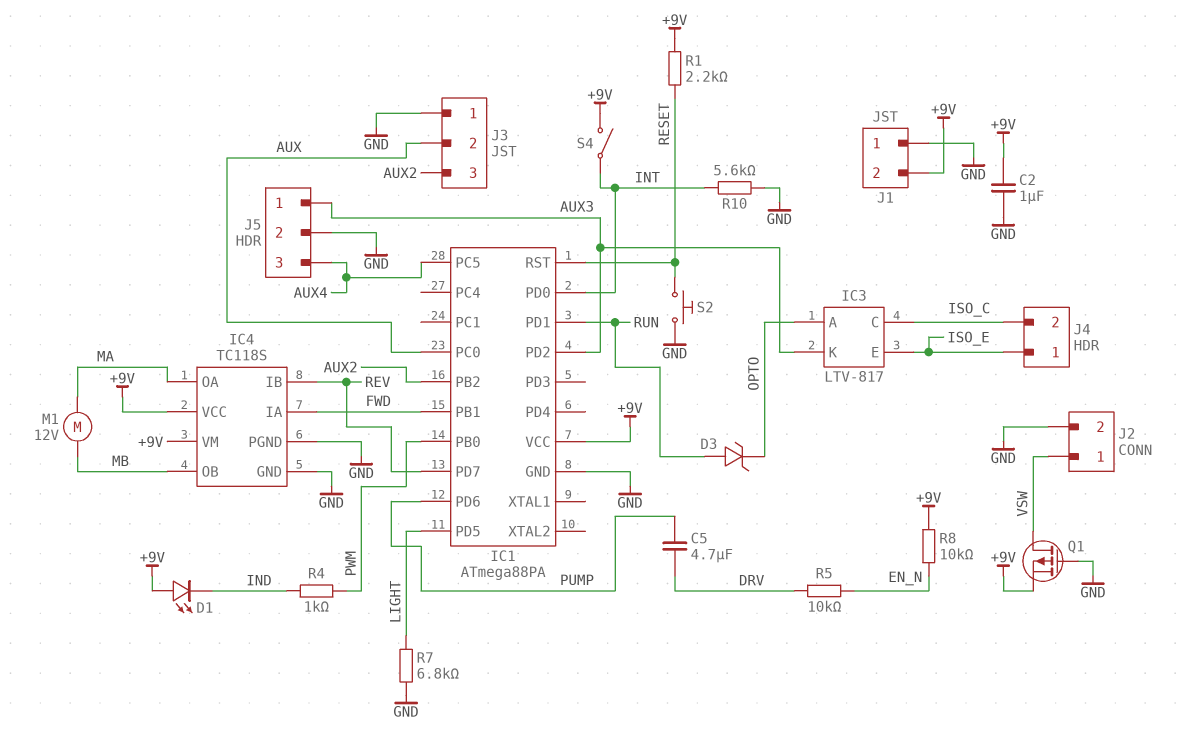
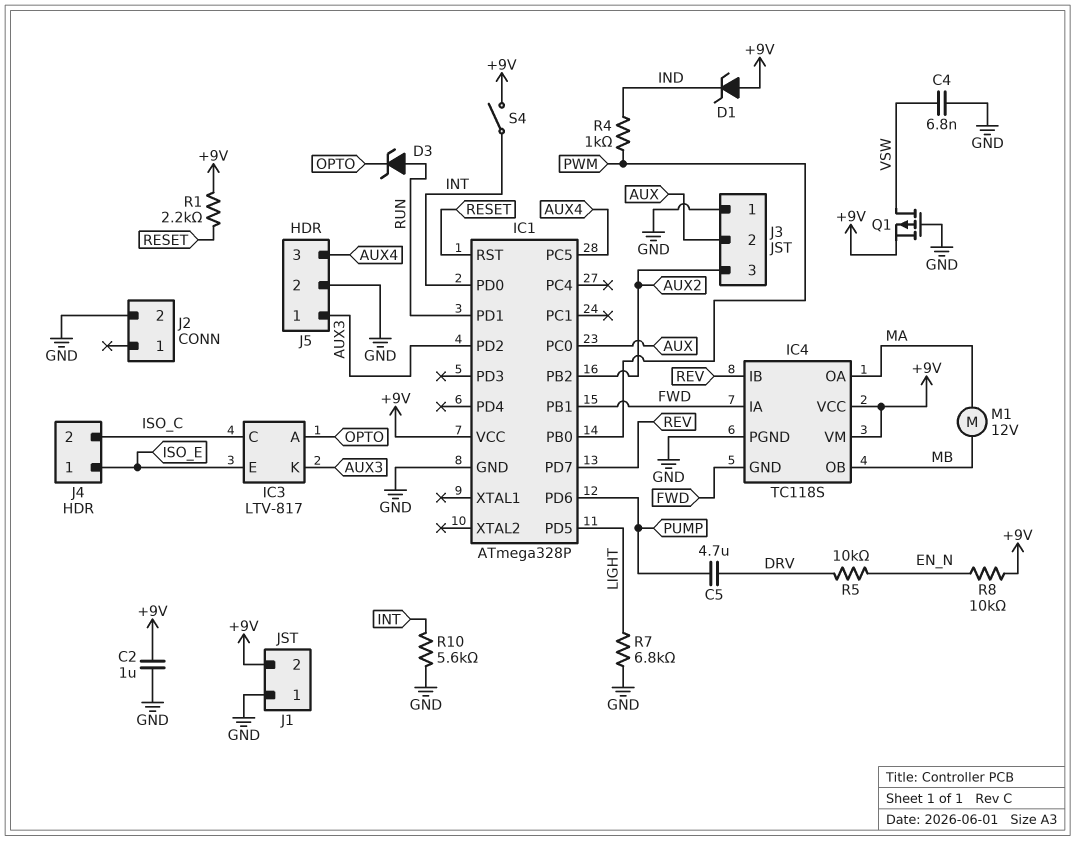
C4: none -> 6.8nF (GND, VSW)
D1: LED (A +9V, K IND) -> zener (A +9V, K IND)
IC1: ATmega88PA -> ATmega328P
IC4 pin GND: GND -> FWD
J2 pin 1: VSW -> none
S2: button (GND, RESET) -> none

